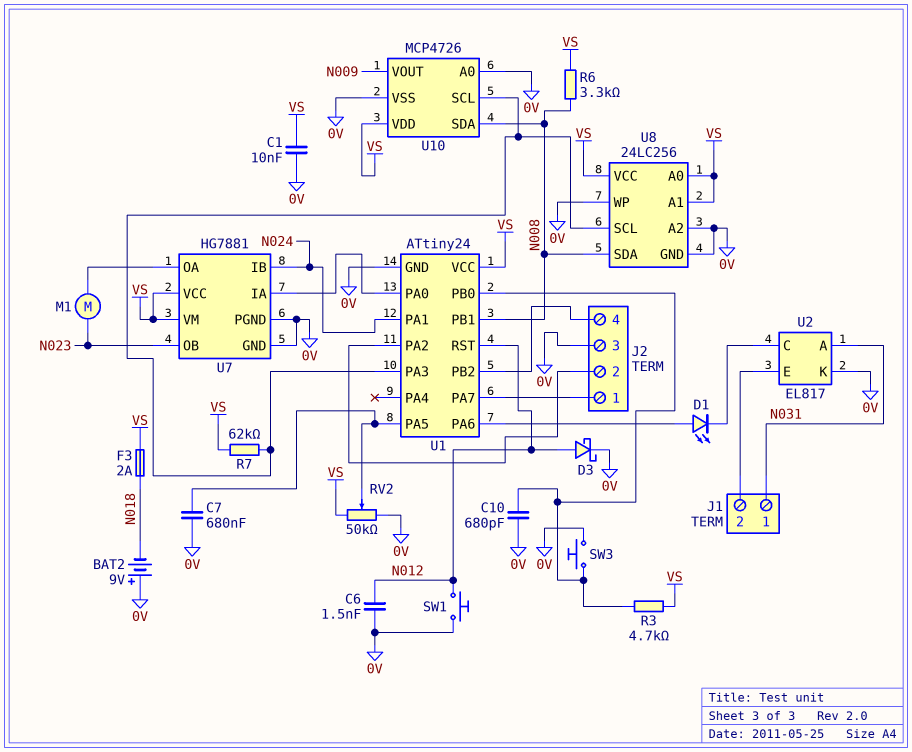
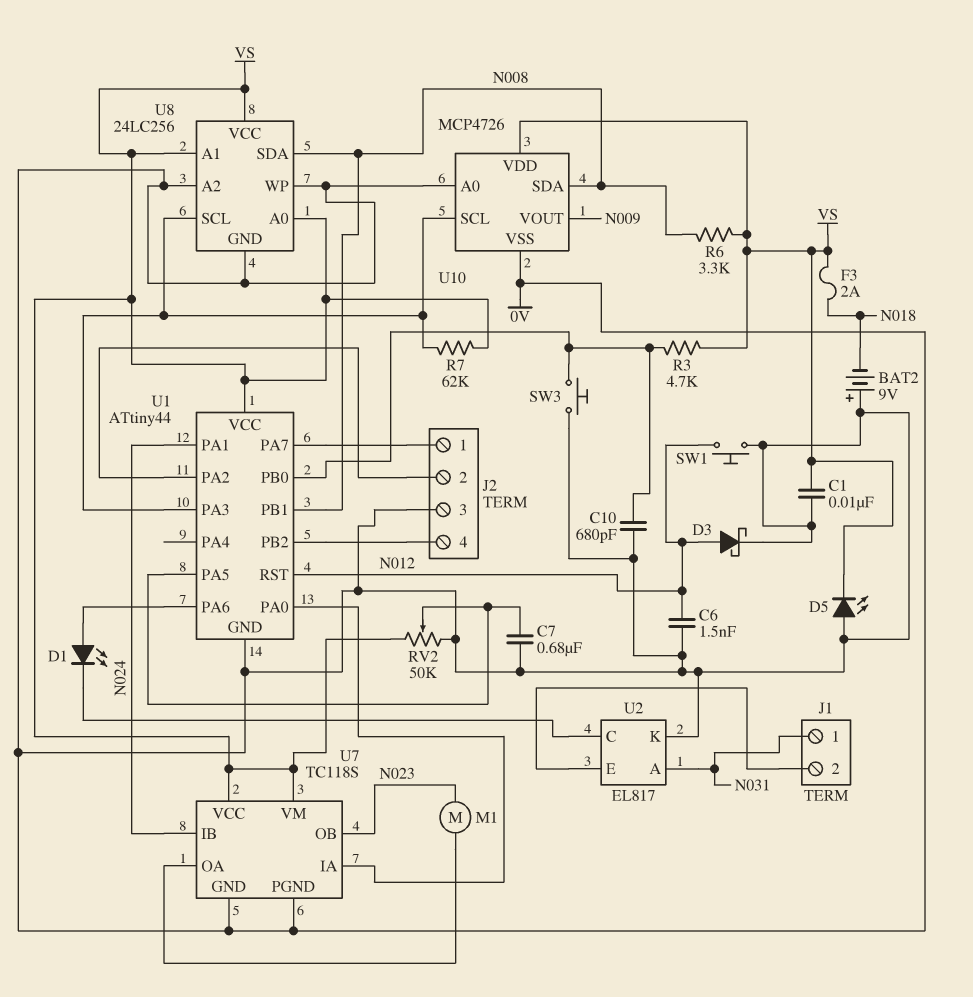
D5: none -> LED (A 0V, K VS)
U1: ATtiny24 -> ATtiny44
U7: HG7881 -> TC118S

